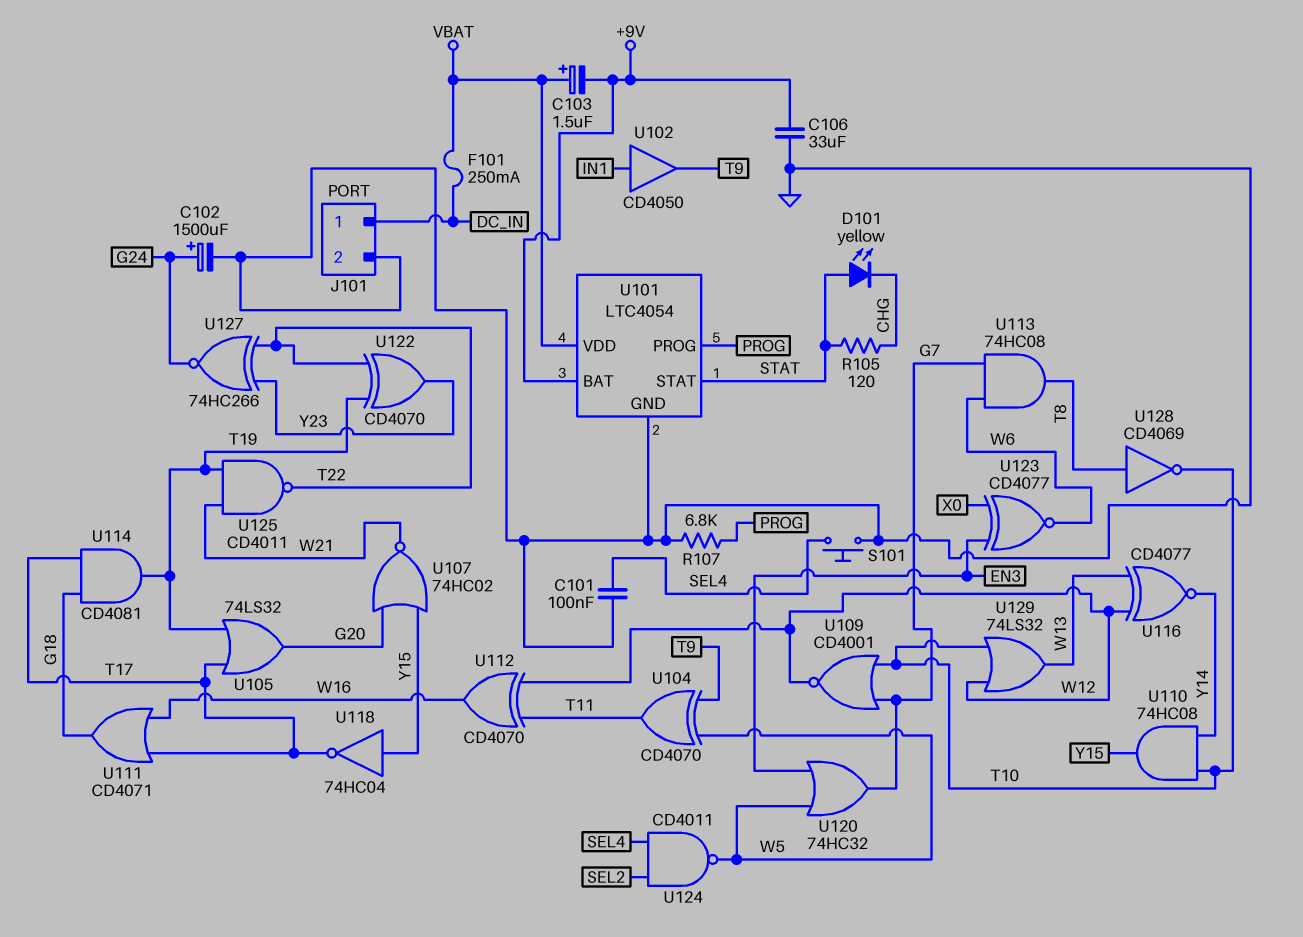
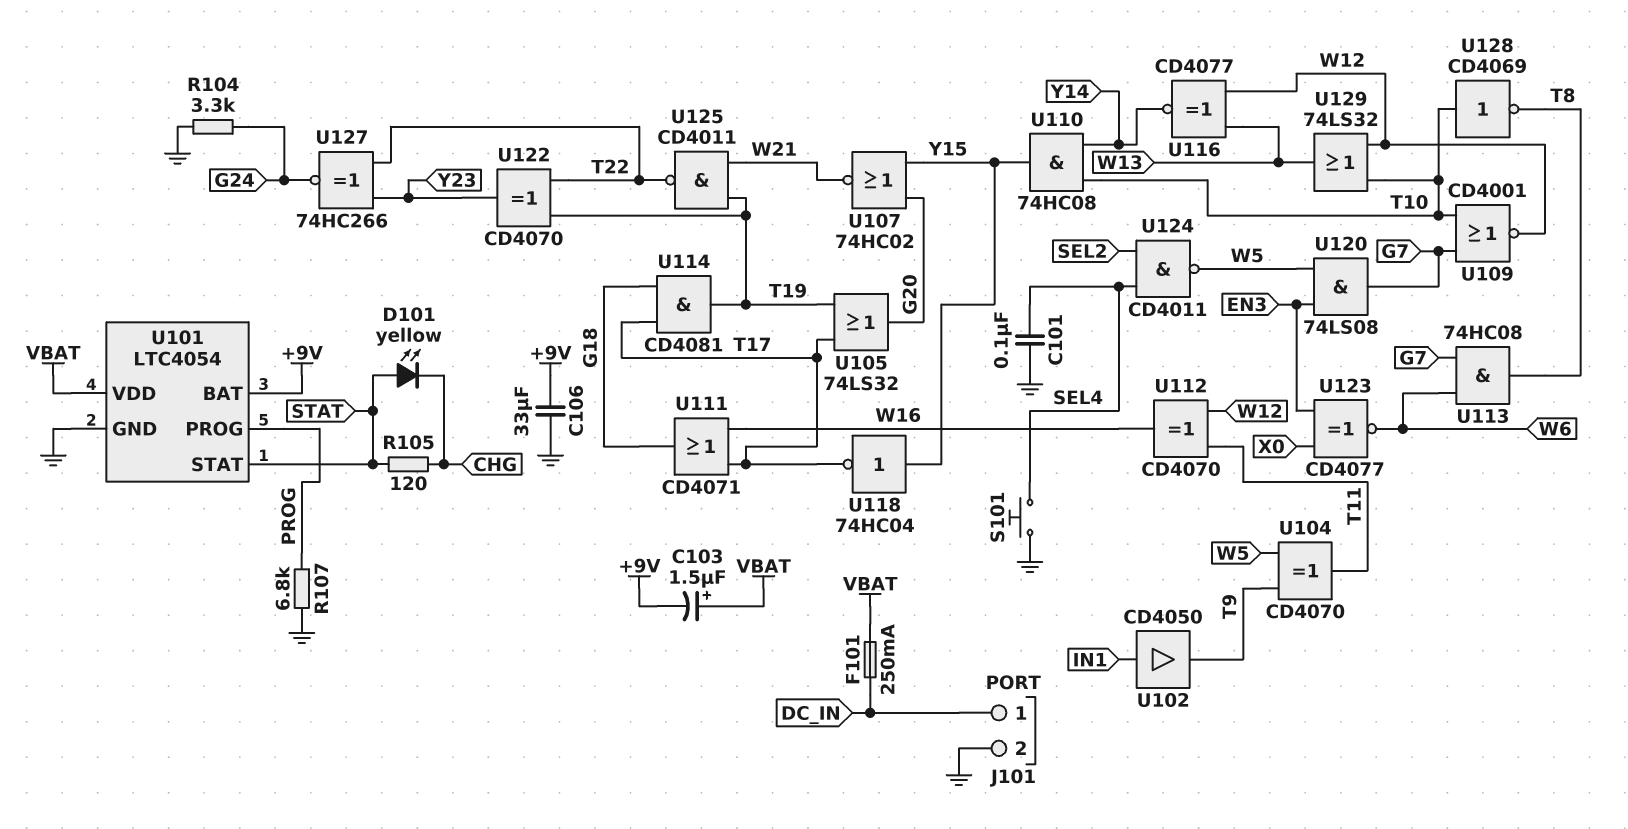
C102: 1500uF (plus G24, minus GND) -> none
R104: none -> 3.3k (G24, GND)
U120: OR 74HC32 (in EN3, in W5, out G7) -> AND 74LS08 (in EN3, in W5, out G7)
U128: NOT CD4069 (in T8, out T10) -> NOT CD4069 (in T10, out T8)

